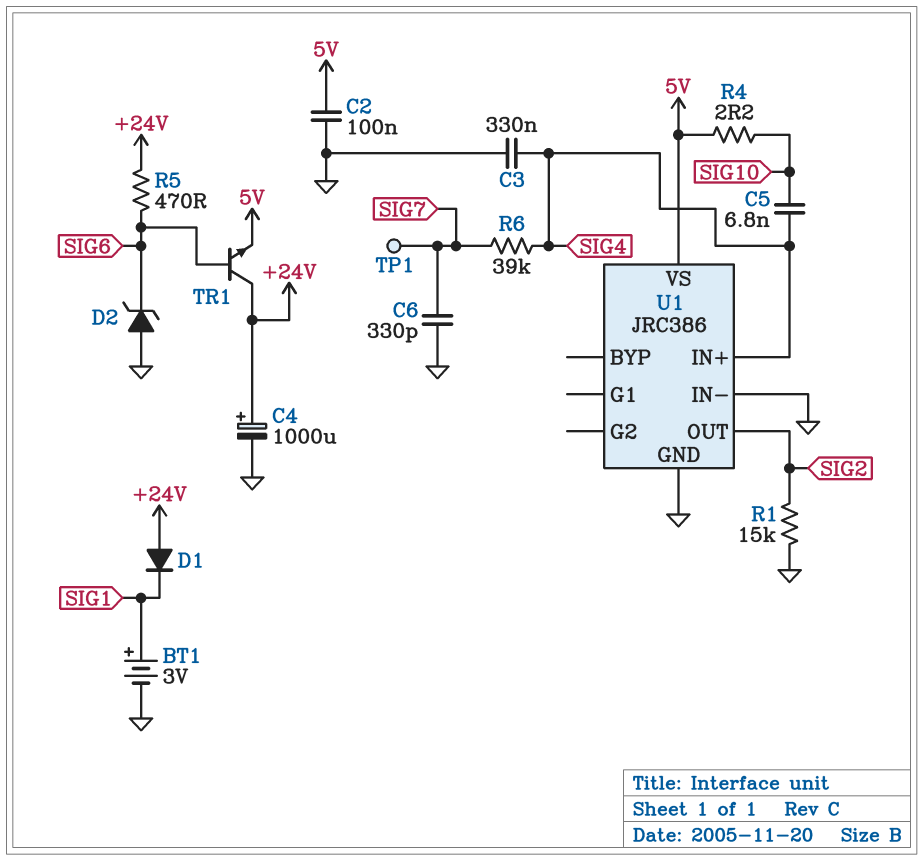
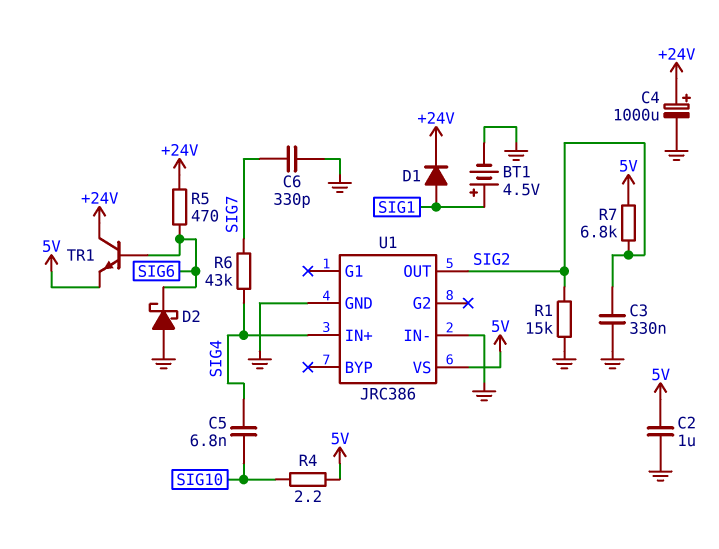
BT1: 3V (plus SIG1, minus GND) -> 4.5V (plus SIG1, minus GND)
C2: 100nF (5V, GND) -> 1uF (5V, GND)
C3: 330nF (GND, SIG4) -> 330nF (GND, SIG2)
D1: diode (A +24V, K SIG1) -> diode (A SIG1, K +24V)
D2: zener (A GND, K SIG6) -> schottky (A GND, K SIG6)
R6: 39k (SIG4, SIG7) -> 43k (SIG4, SIG7)
R7: none -> 6.8k (5V, SIG2)
TP1: test point (SIG7) -> none

